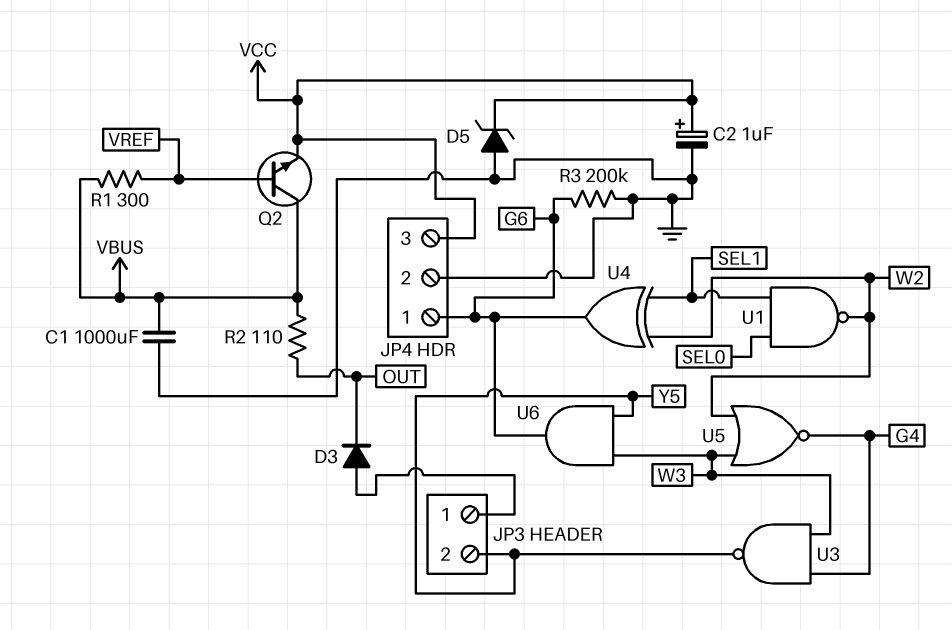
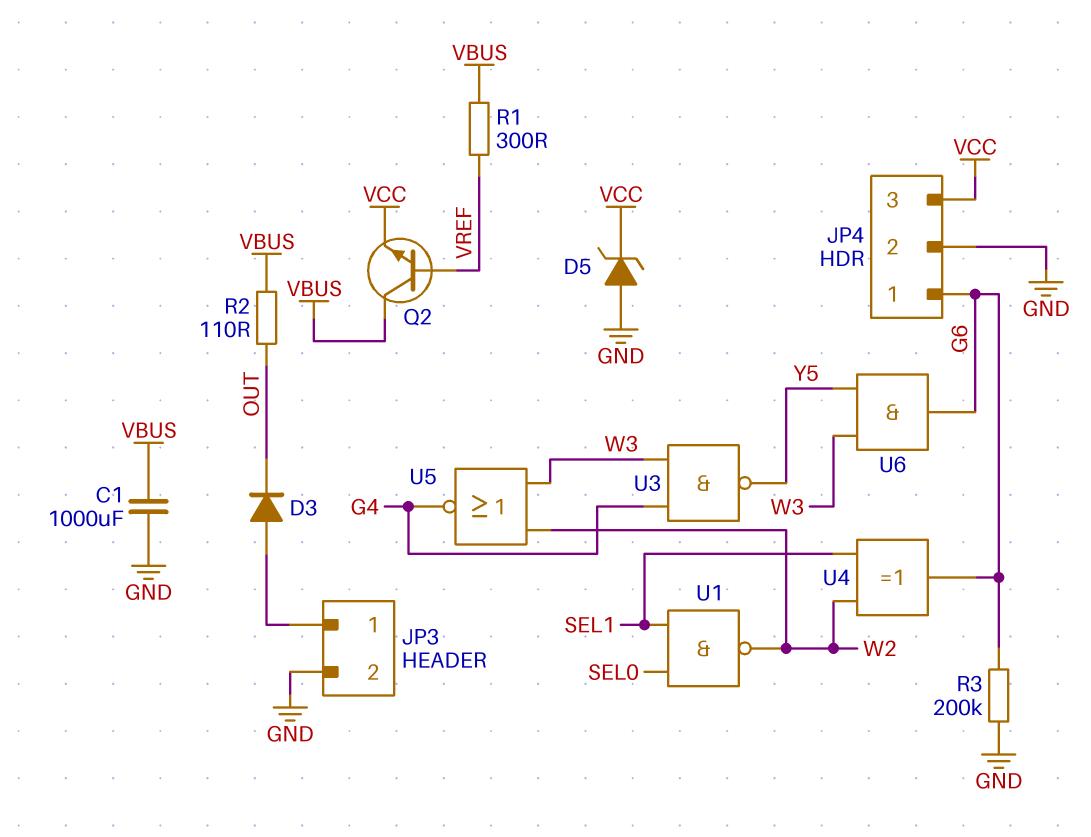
C2: 1uF (plus VCC, minus GND) -> none
JP3 pin 2: Y5 -> GND

